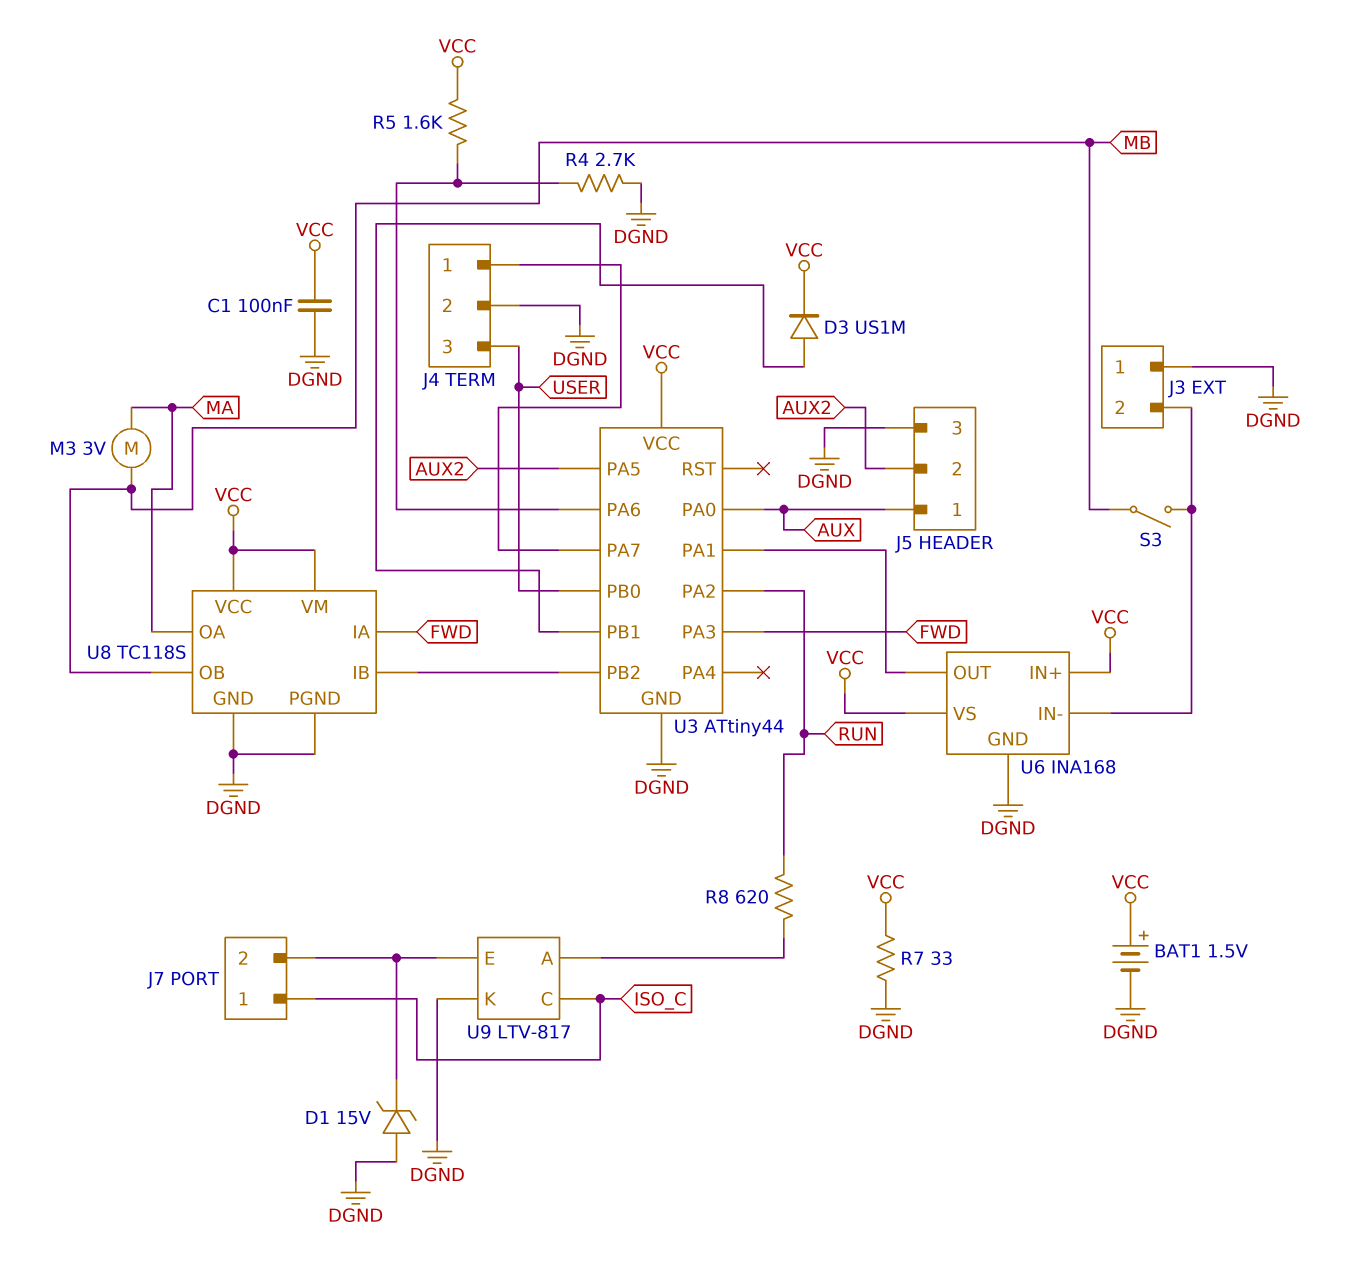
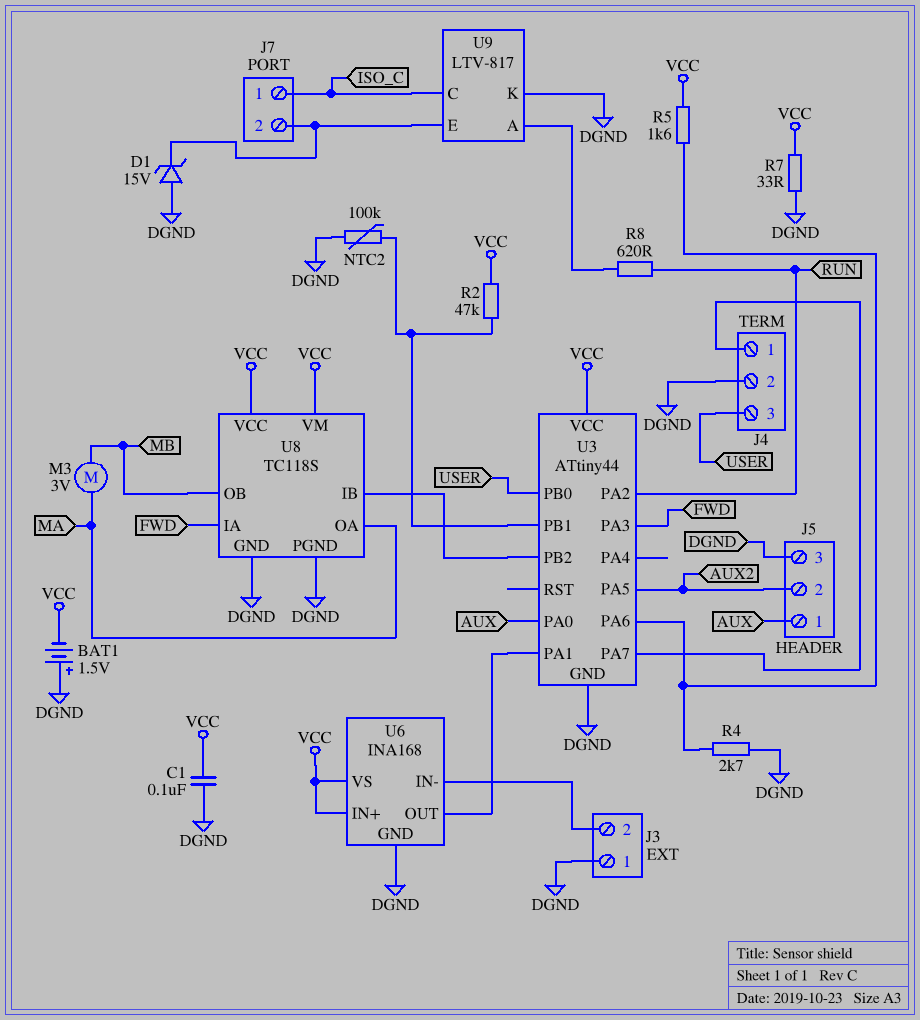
BAT1: 1.5V (plus VCC, minus DGND) -> 1.5V (plus DGND, minus VCC)
D3: diode US1M (A U3/PB1, K VCC) -> none
NTC2: none -> 100k (DGND, U3/PB1)
R2: none -> 47k (U3/PB1, VCC)
S3: switch (J3/2, MB) -> none

